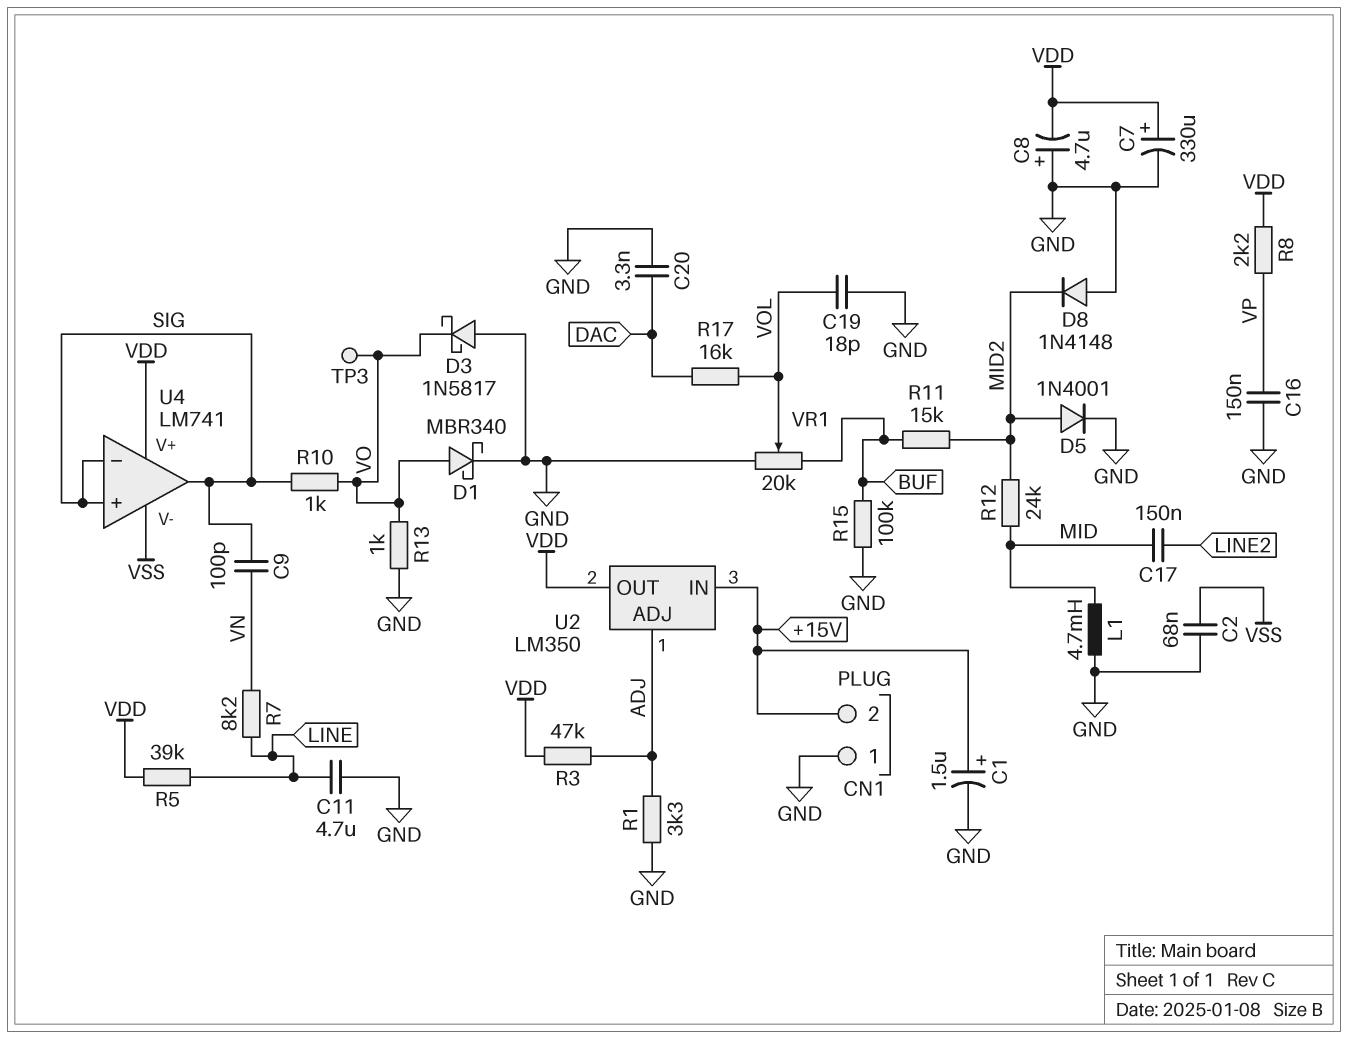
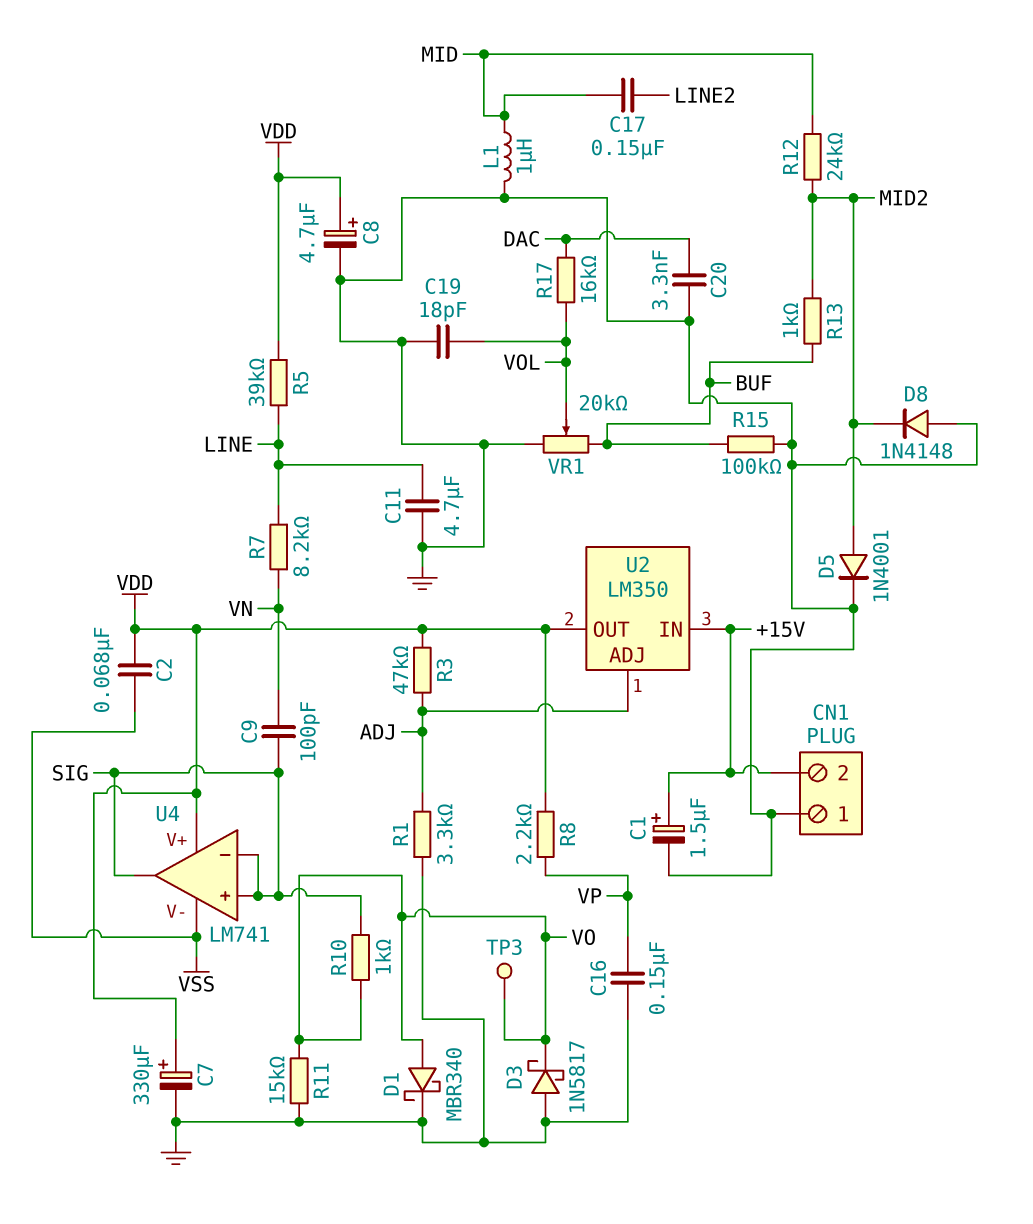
C2: 68nF (GND, VSS) -> 68nF (VDD, VSS)
C8: 4.7uF (plus GND, minus VDD) -> 4.7uF (plus VDD, minus GND)
L1: 4.7mH (GND, MID) -> 1uH (GND, MID)
R11: 15k (BUF, MID2) -> 15k (GND, VO)
R13: 1k (GND, VO) -> 1k (BUF, MID2)

